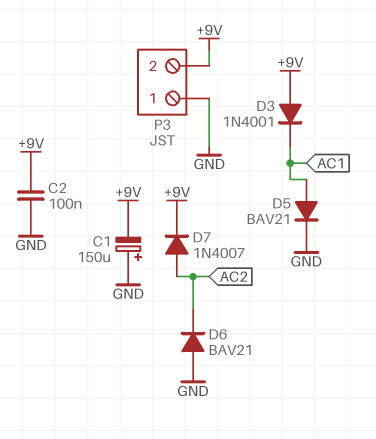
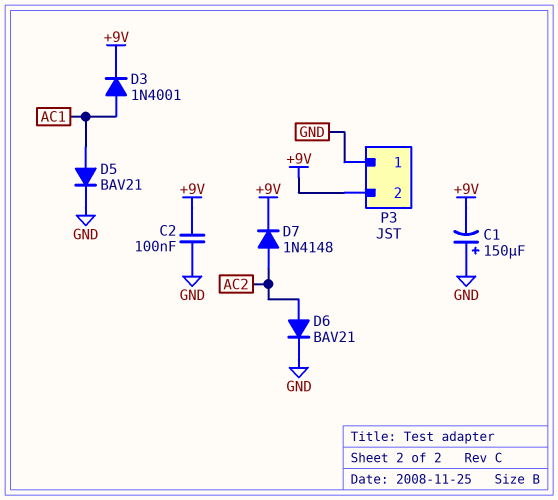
D3: diode 1N4001 (A +9V, K AC1) -> diode 1N4001 (A AC1, K +9V)
D6: diode BAV21 (A GND, K AC2) -> diode BAV21 (A AC2, K GND)
D7: diode 1N4007 (A AC2, K +9V) -> diode 1N4148 (A AC2, K +9V)

